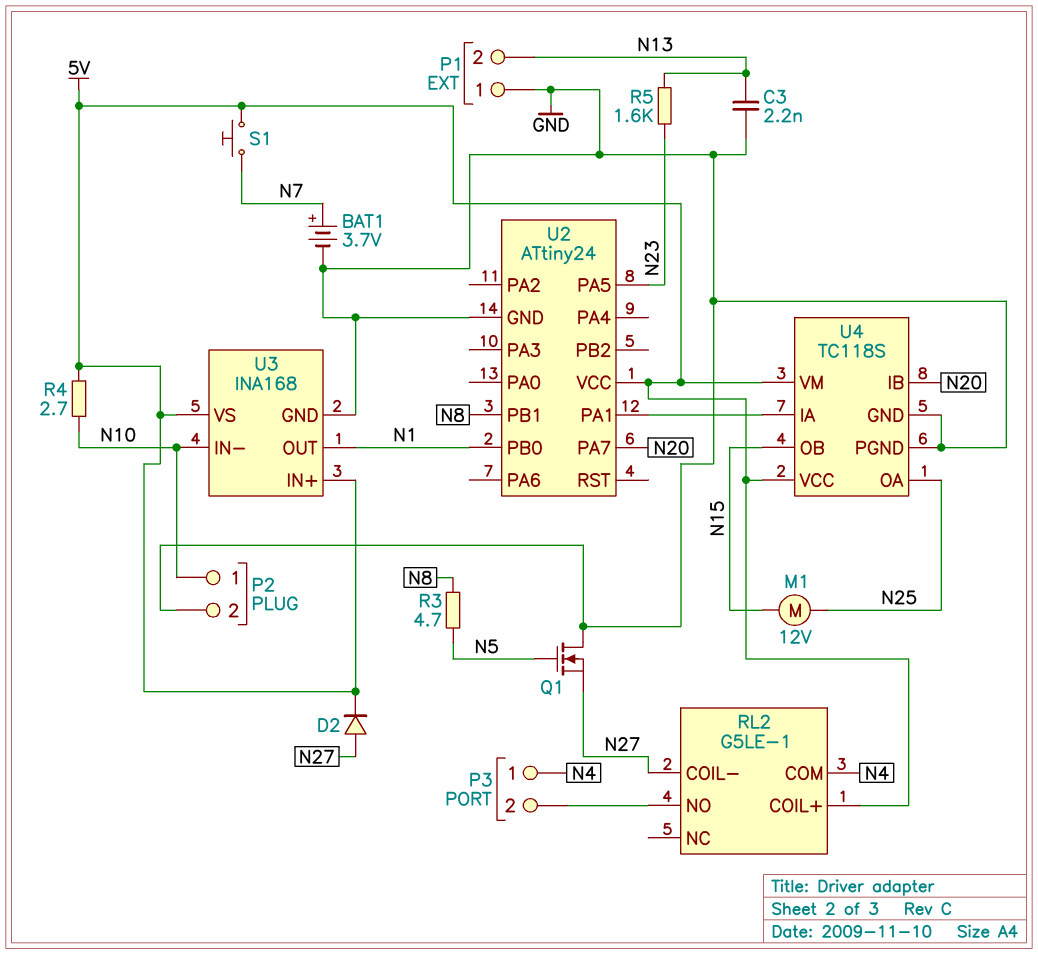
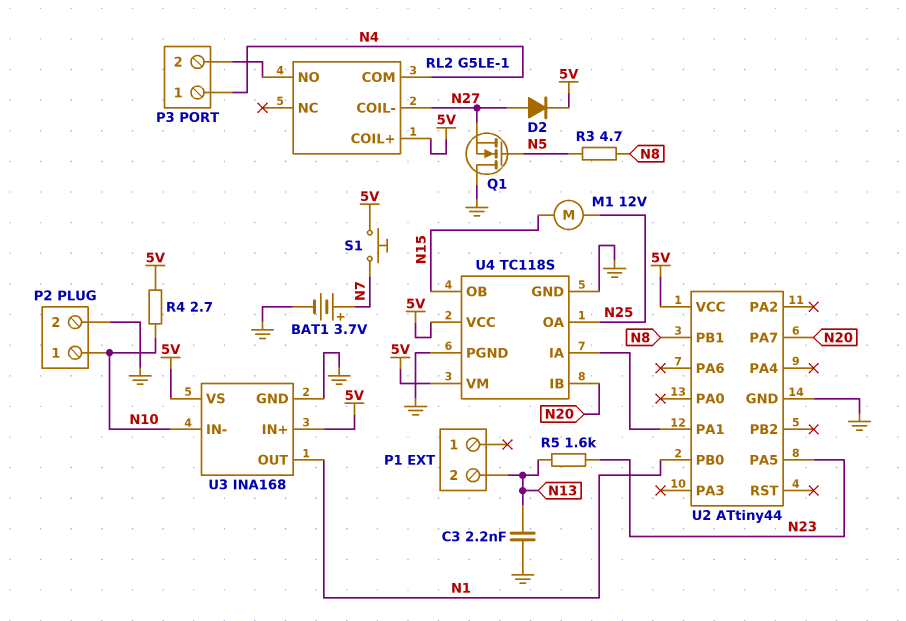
P1 pin 1: GND -> none
U2: ATtiny24 -> ATtiny44

